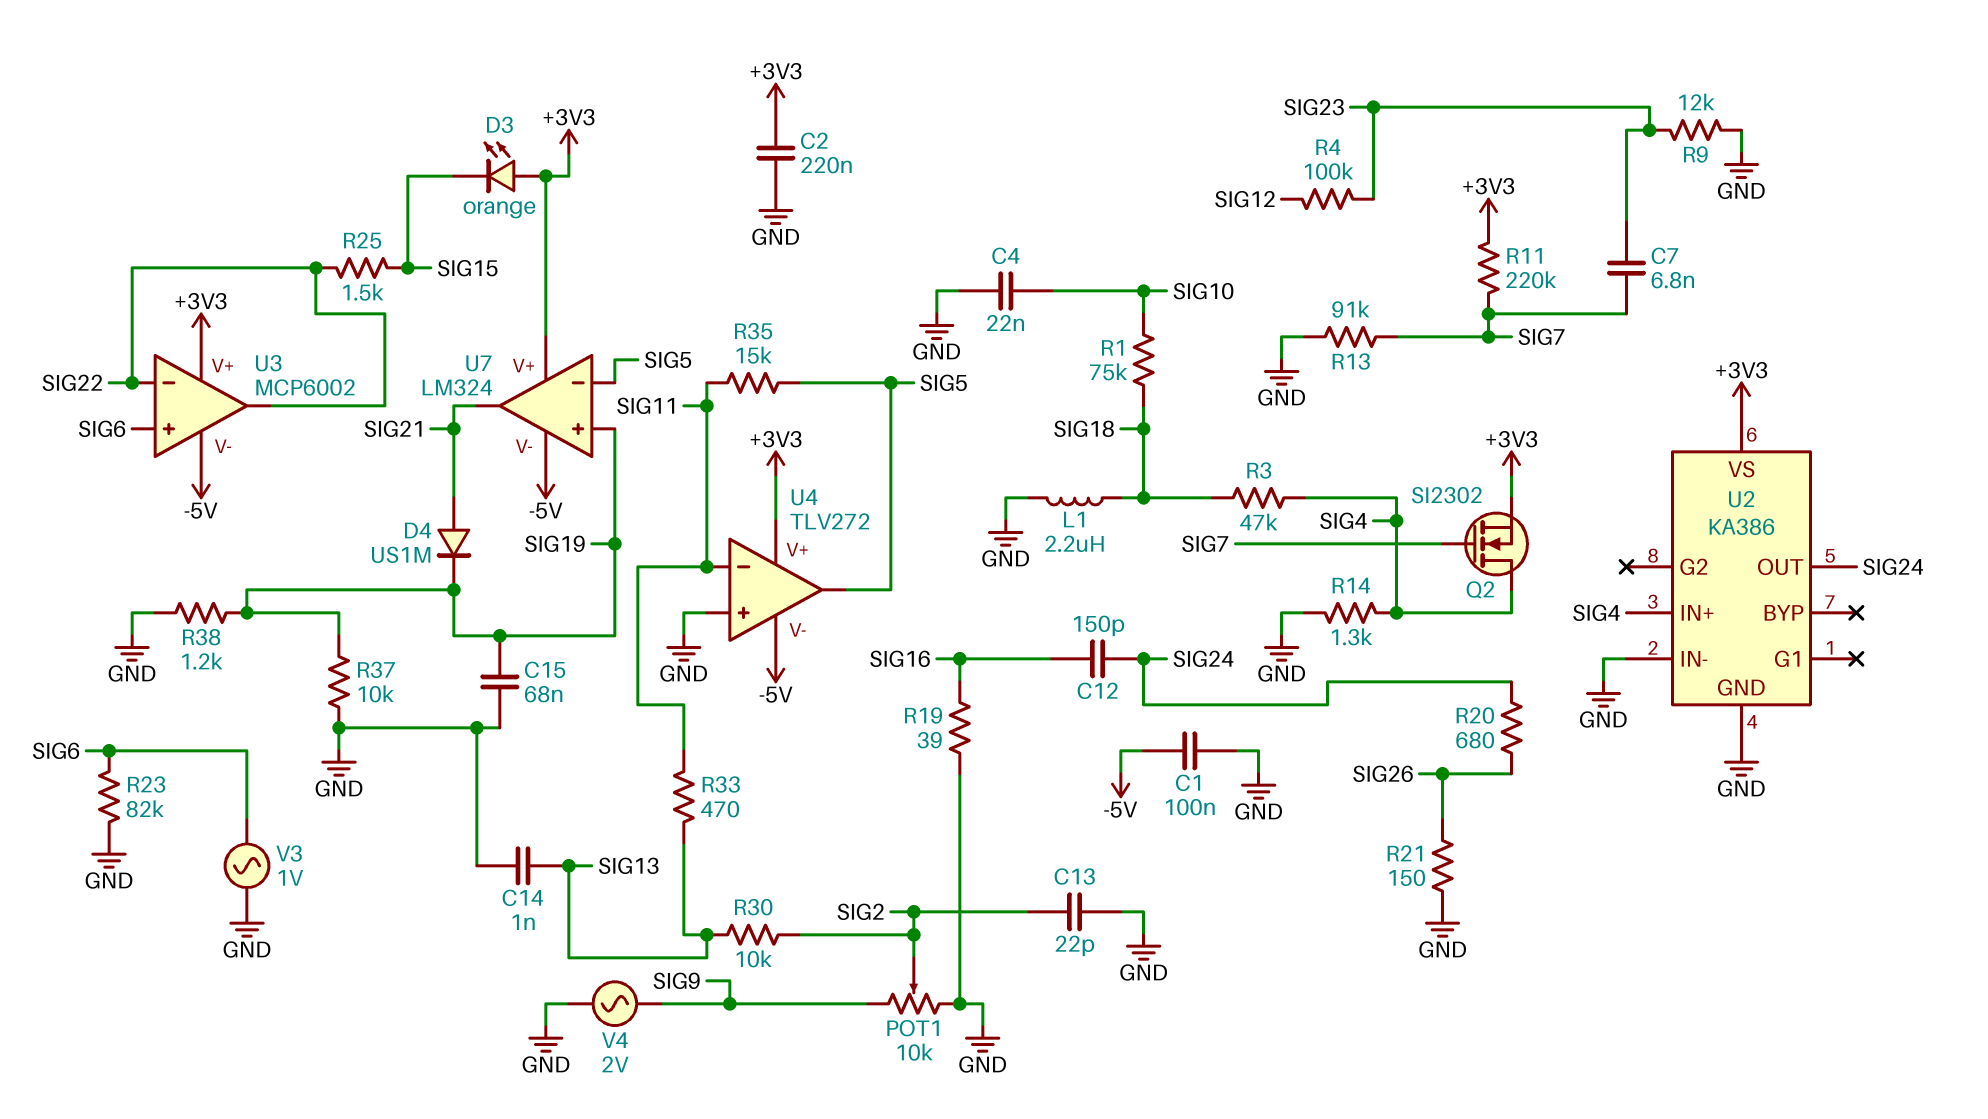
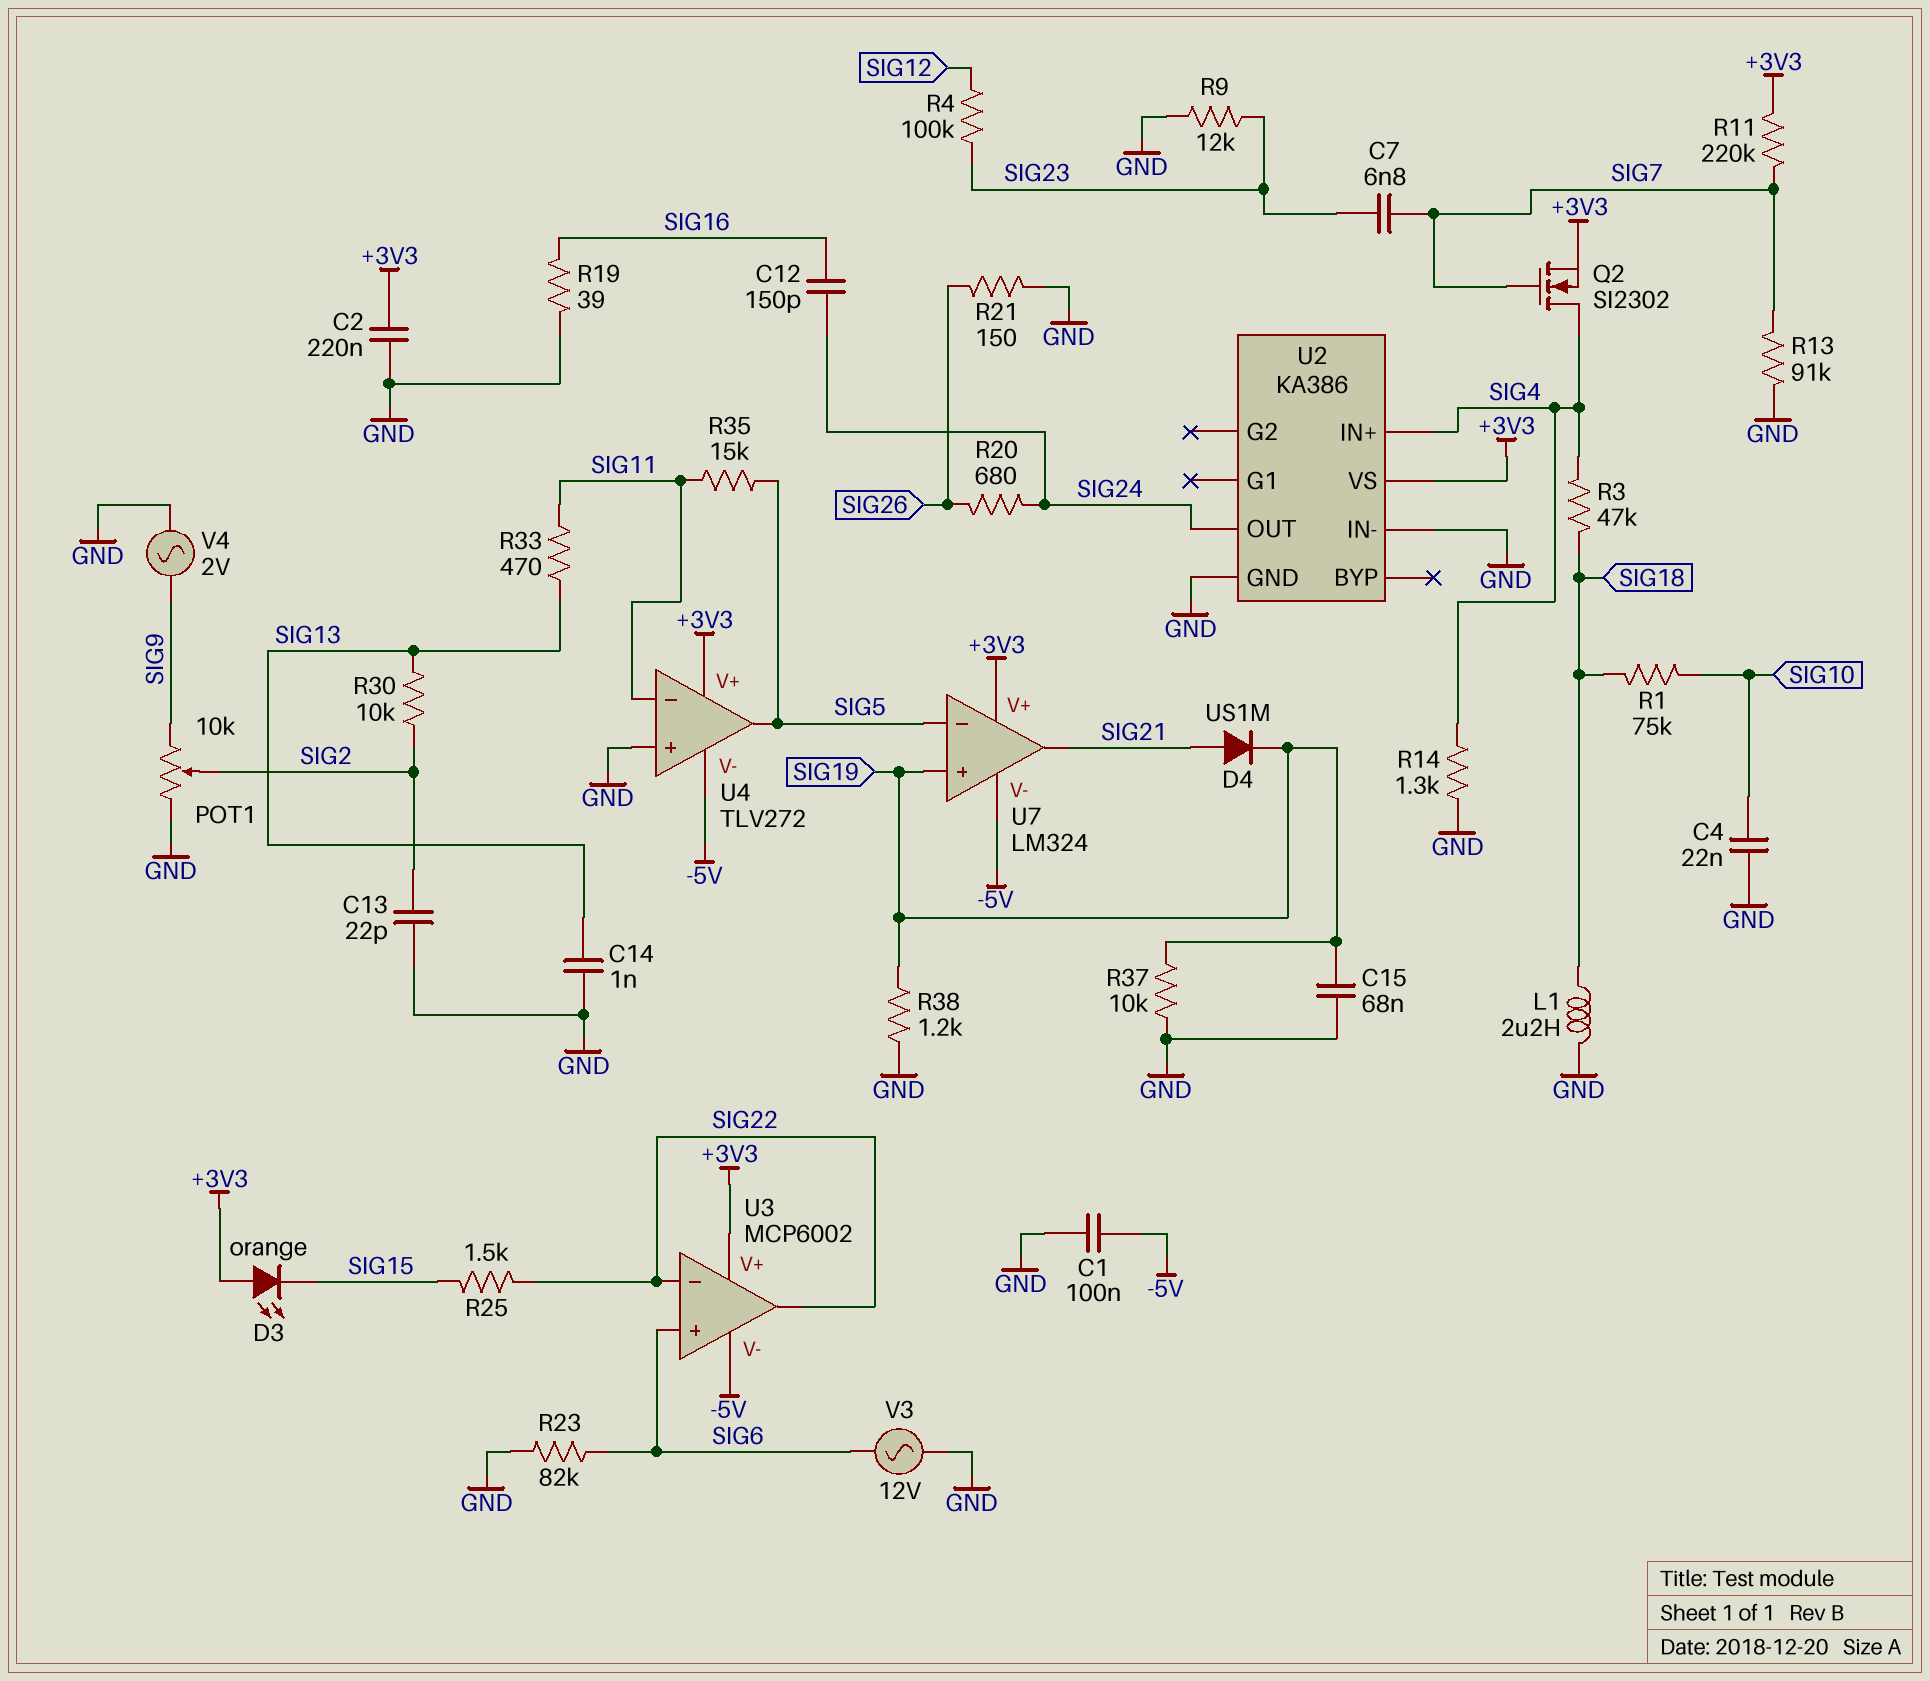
V3: AC 1V (GND, SIG6) -> AC 12V (GND, SIG6)

